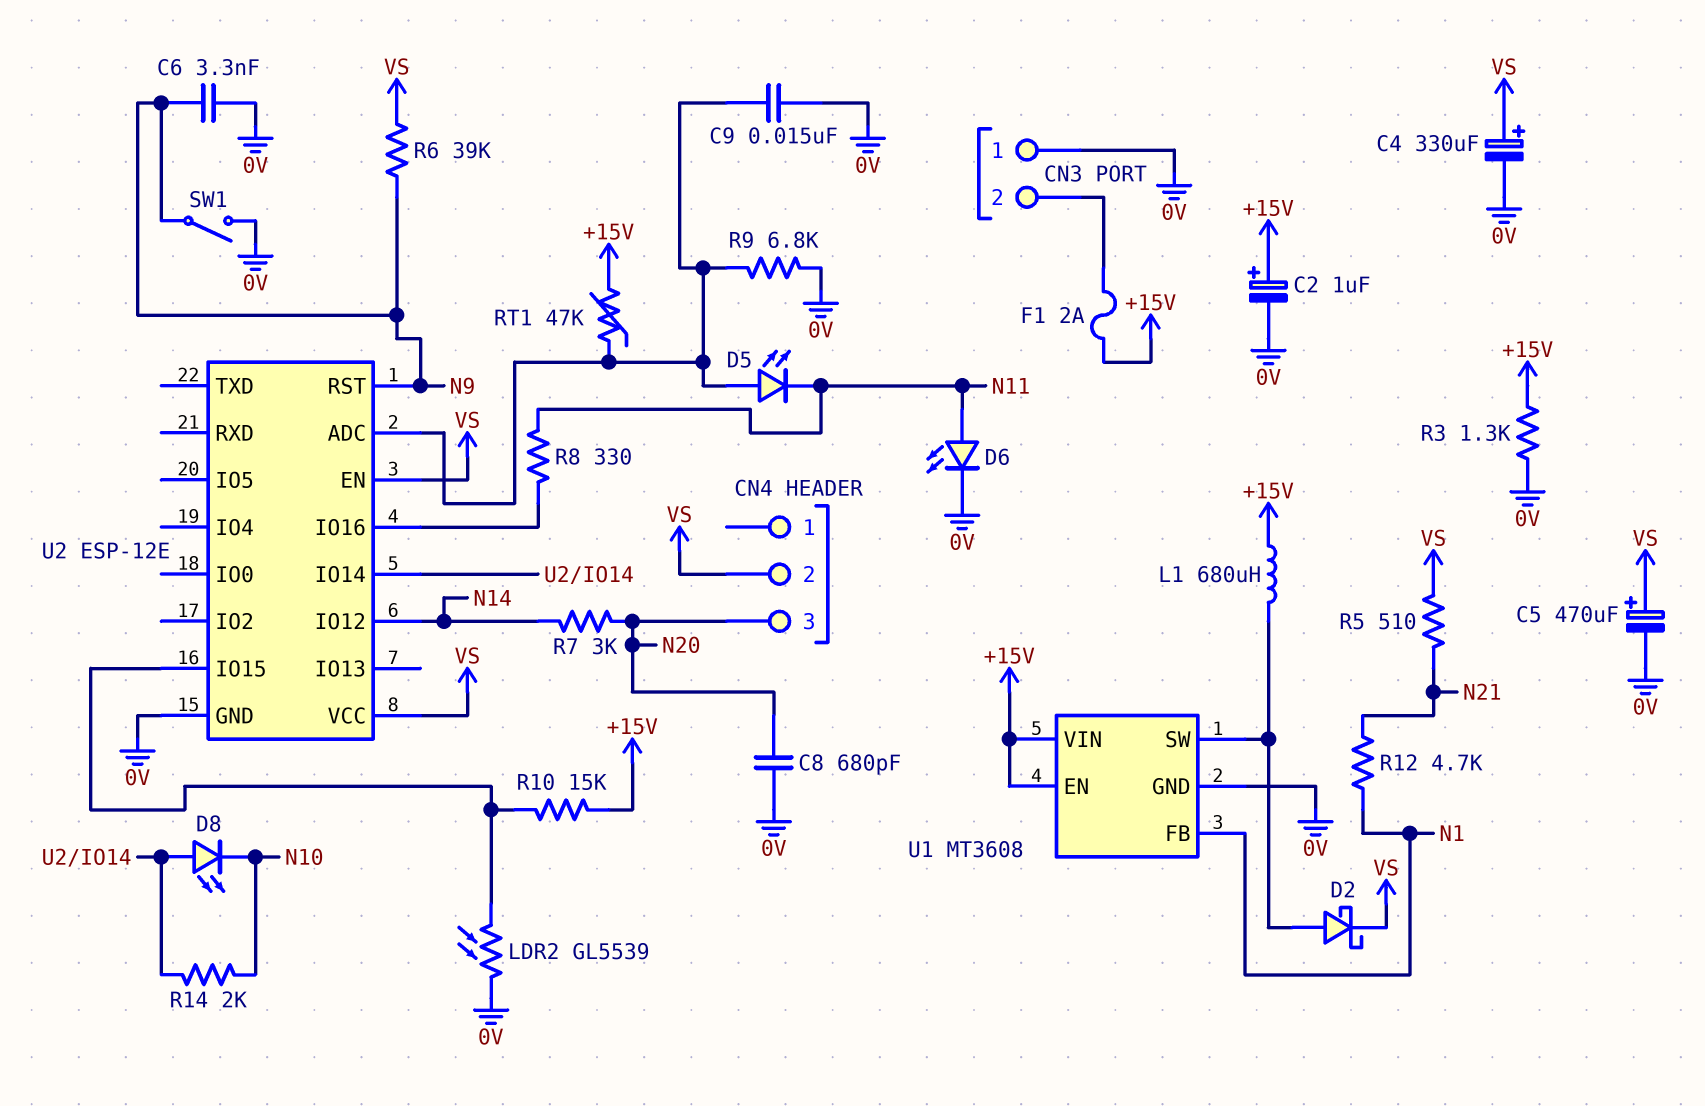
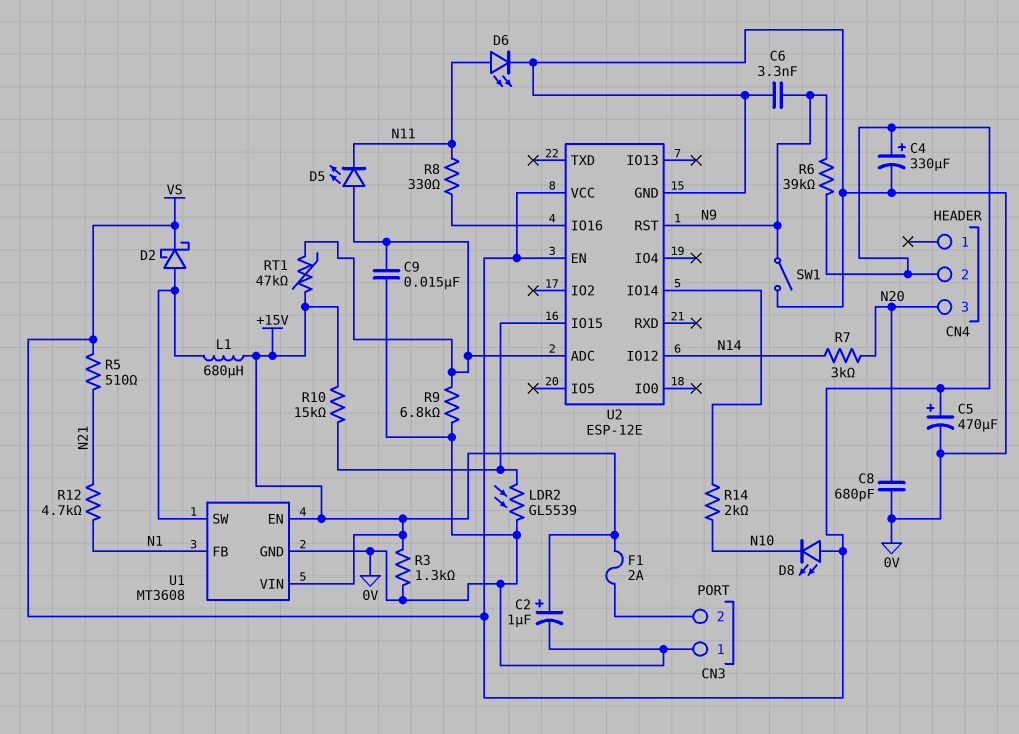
D8: LED (A U2/IO14, K N10) -> LED (A VS, K N10)

